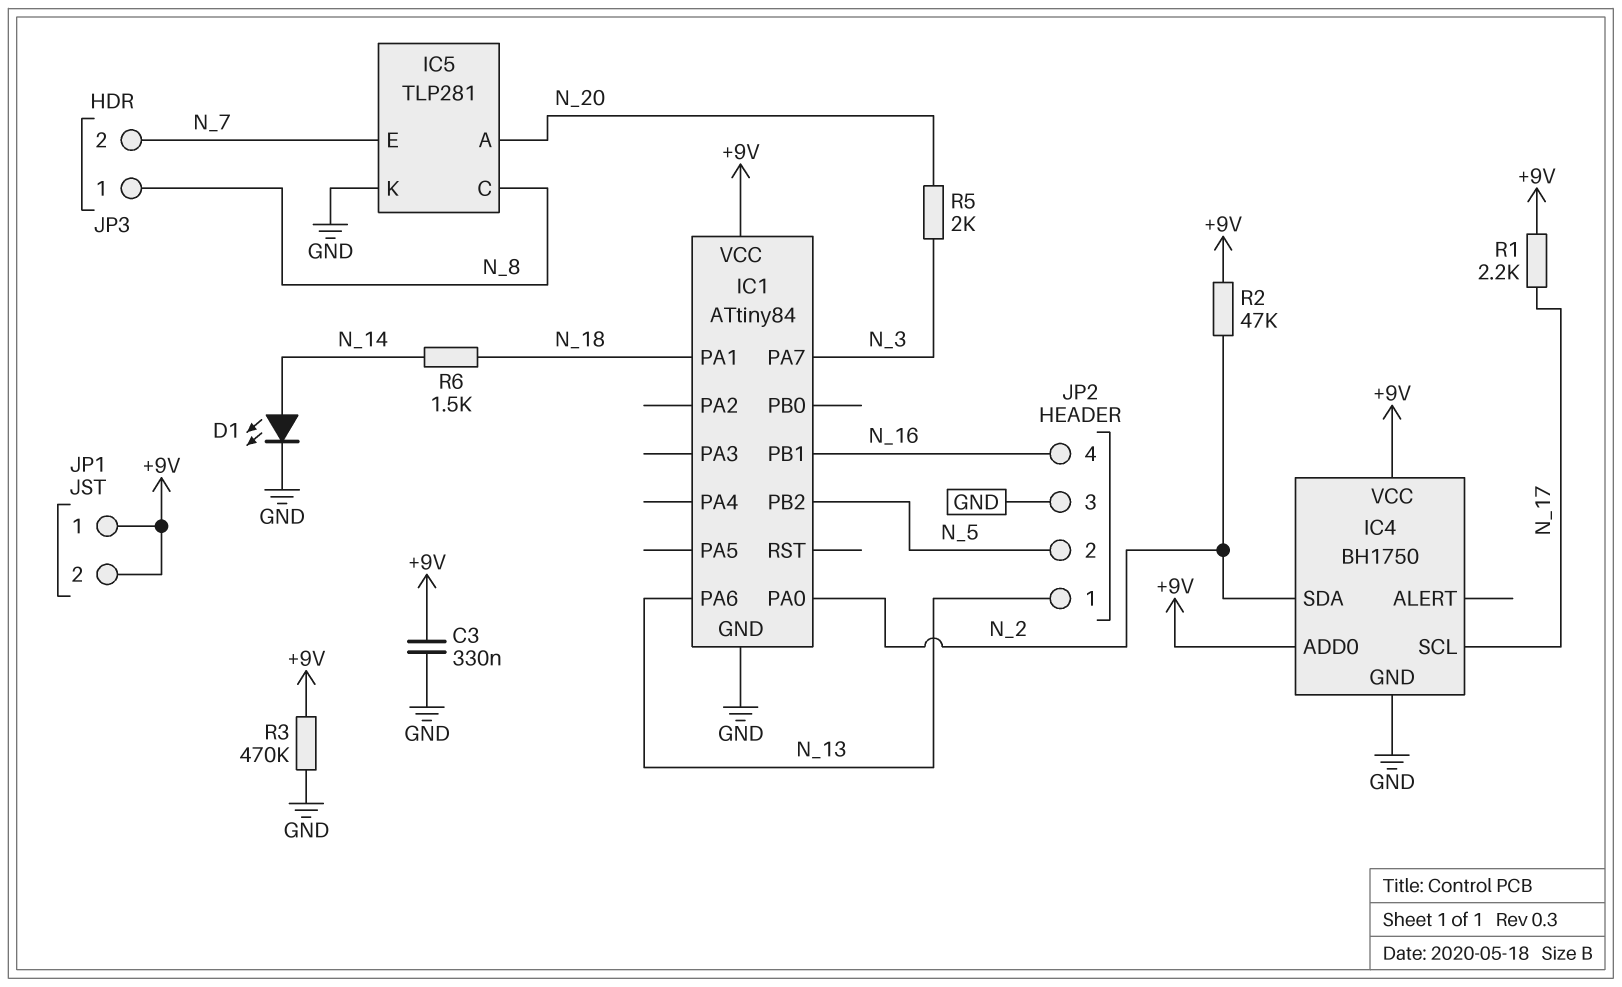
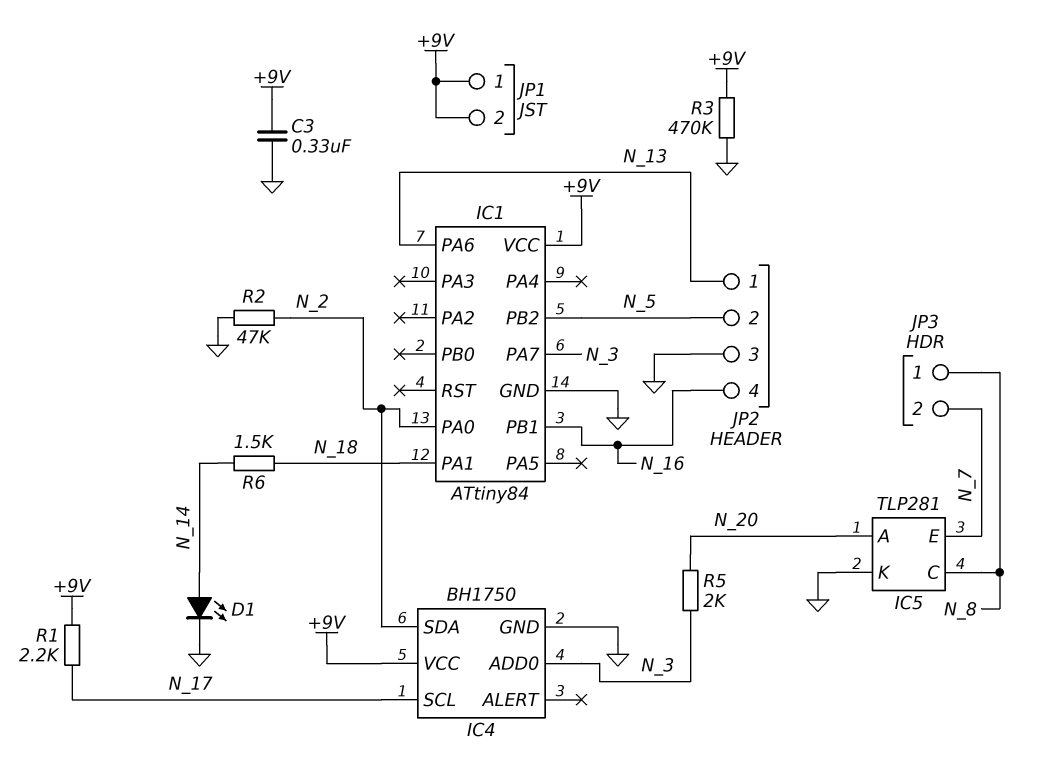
IC4 pin ADD0: +9V -> N_3
R2: 47k (+9V, N_2) -> 47k (GND, N_2)

